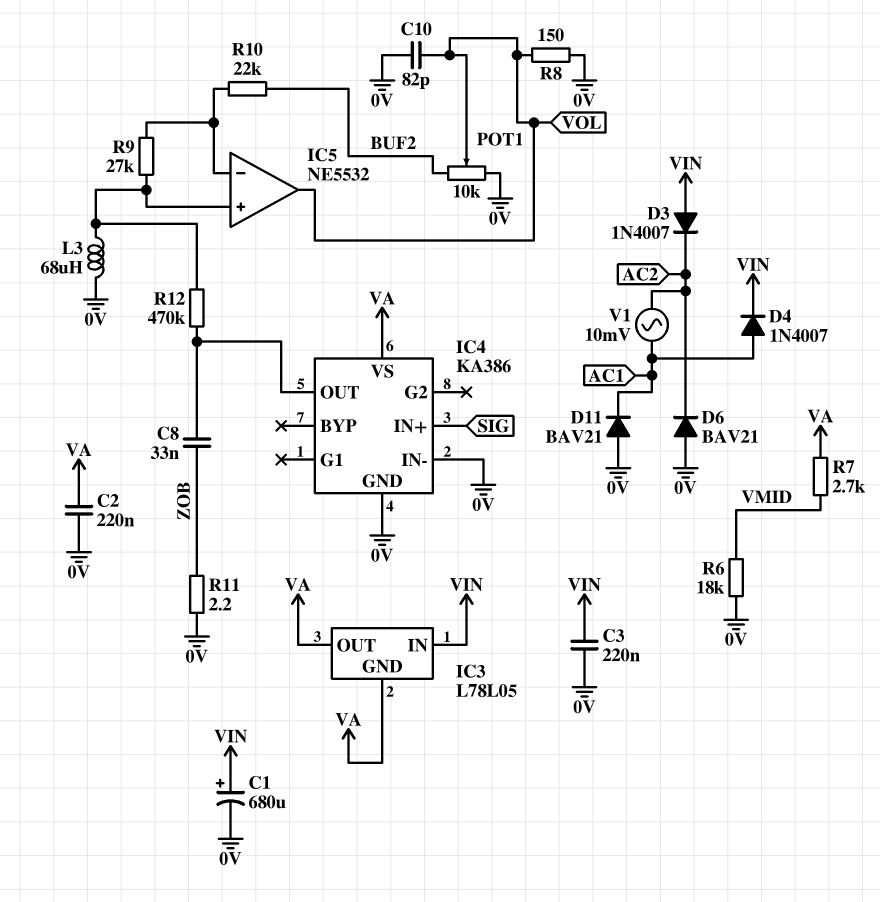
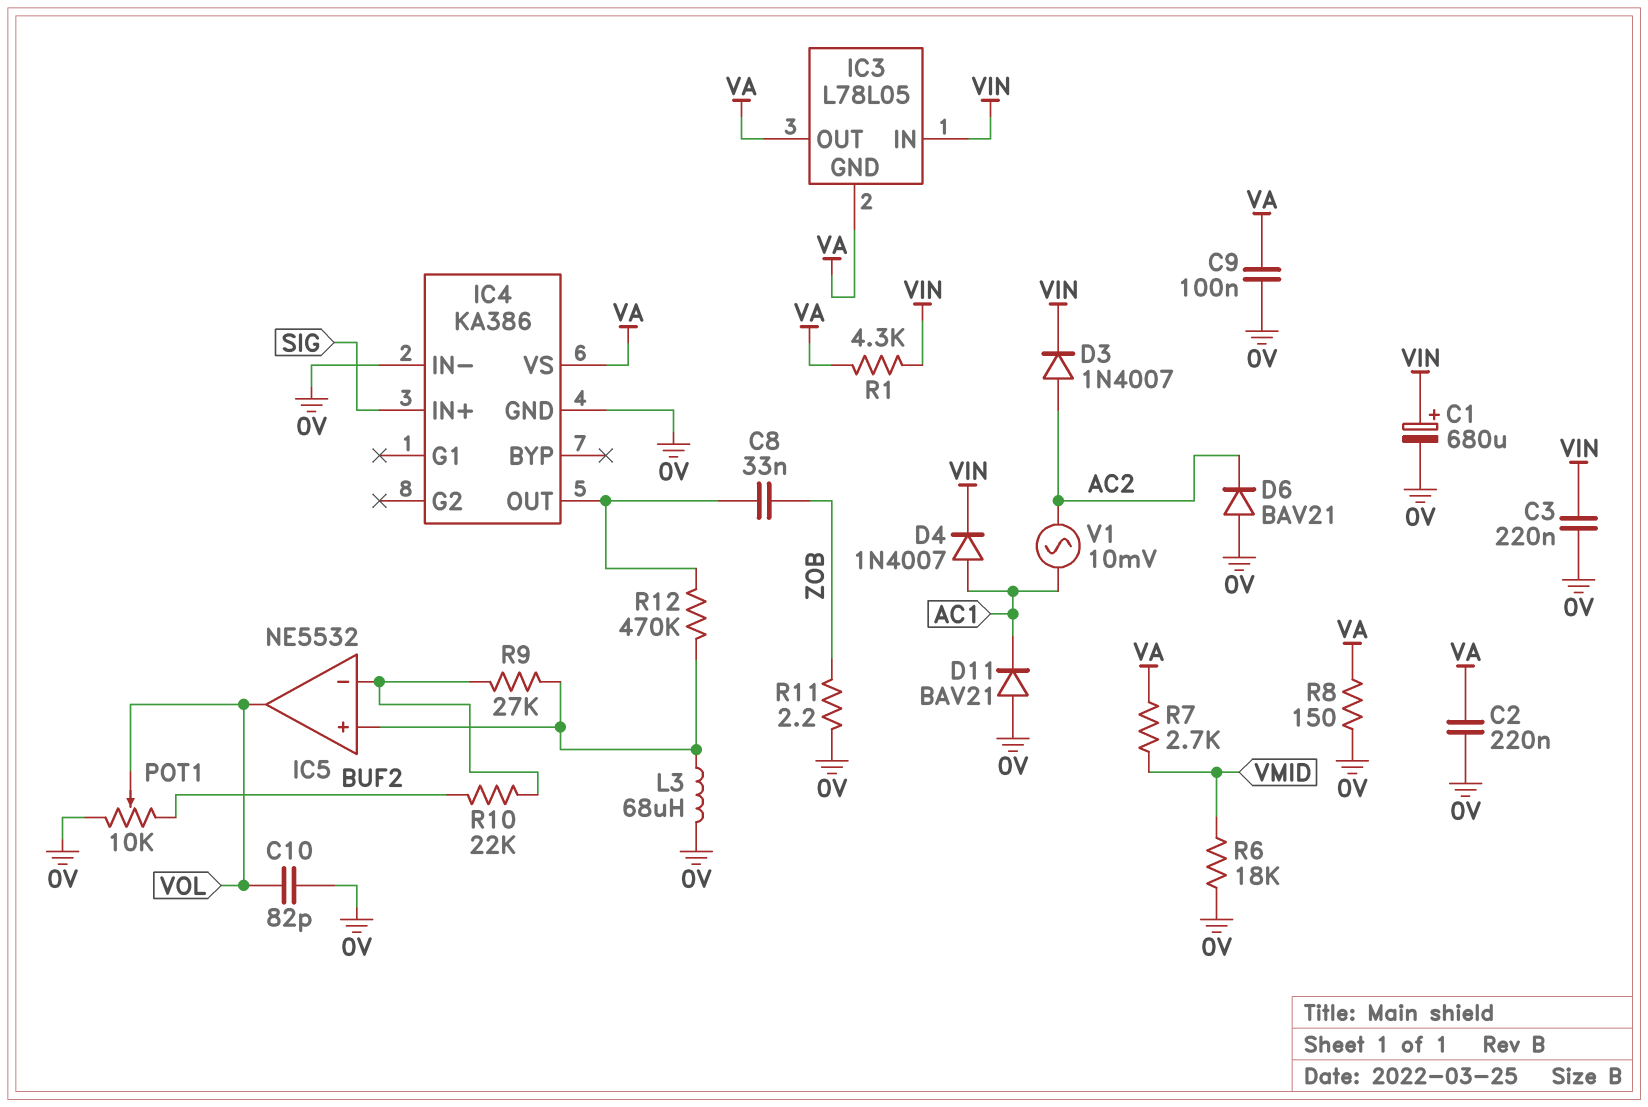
C9: none -> 100nF (0V, VA)
D3: diode 1N4007 (A VIN, K AC2) -> diode 1N4007 (A AC2, K VIN)
R1: none -> 4.3k (VA, VIN)
R8: 150 (0V, VOL) -> 150 (0V, VA)

